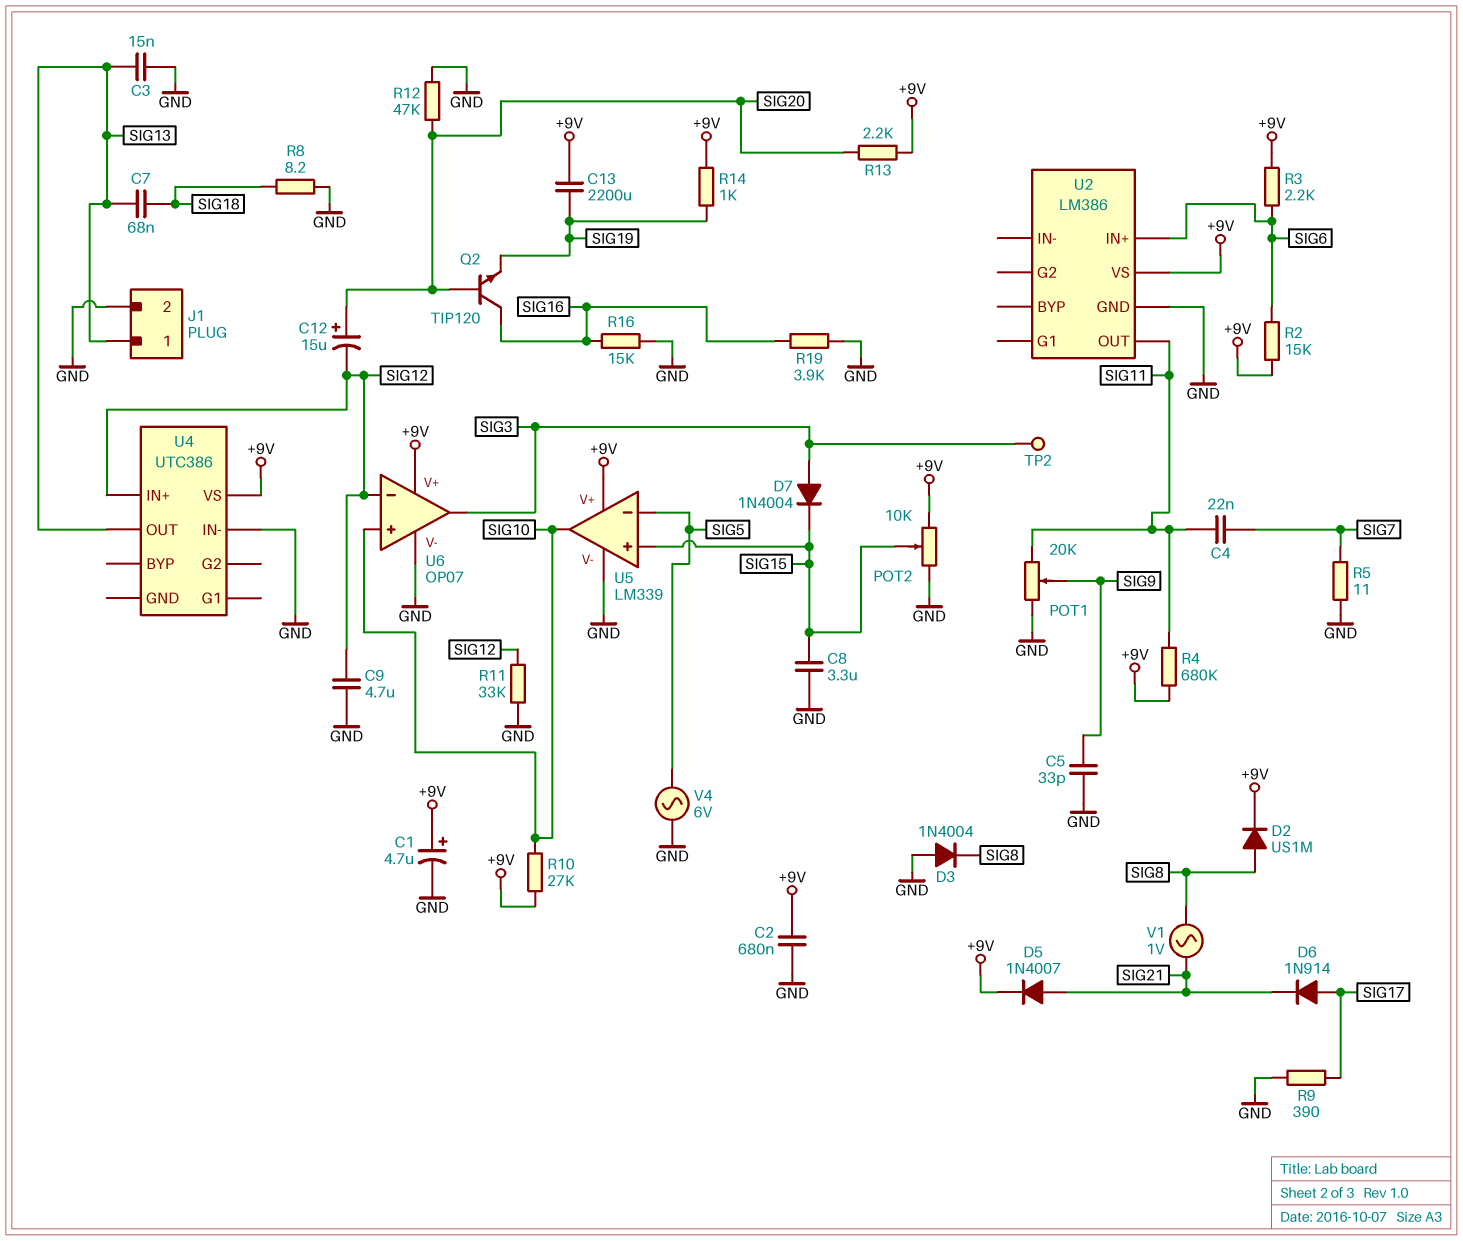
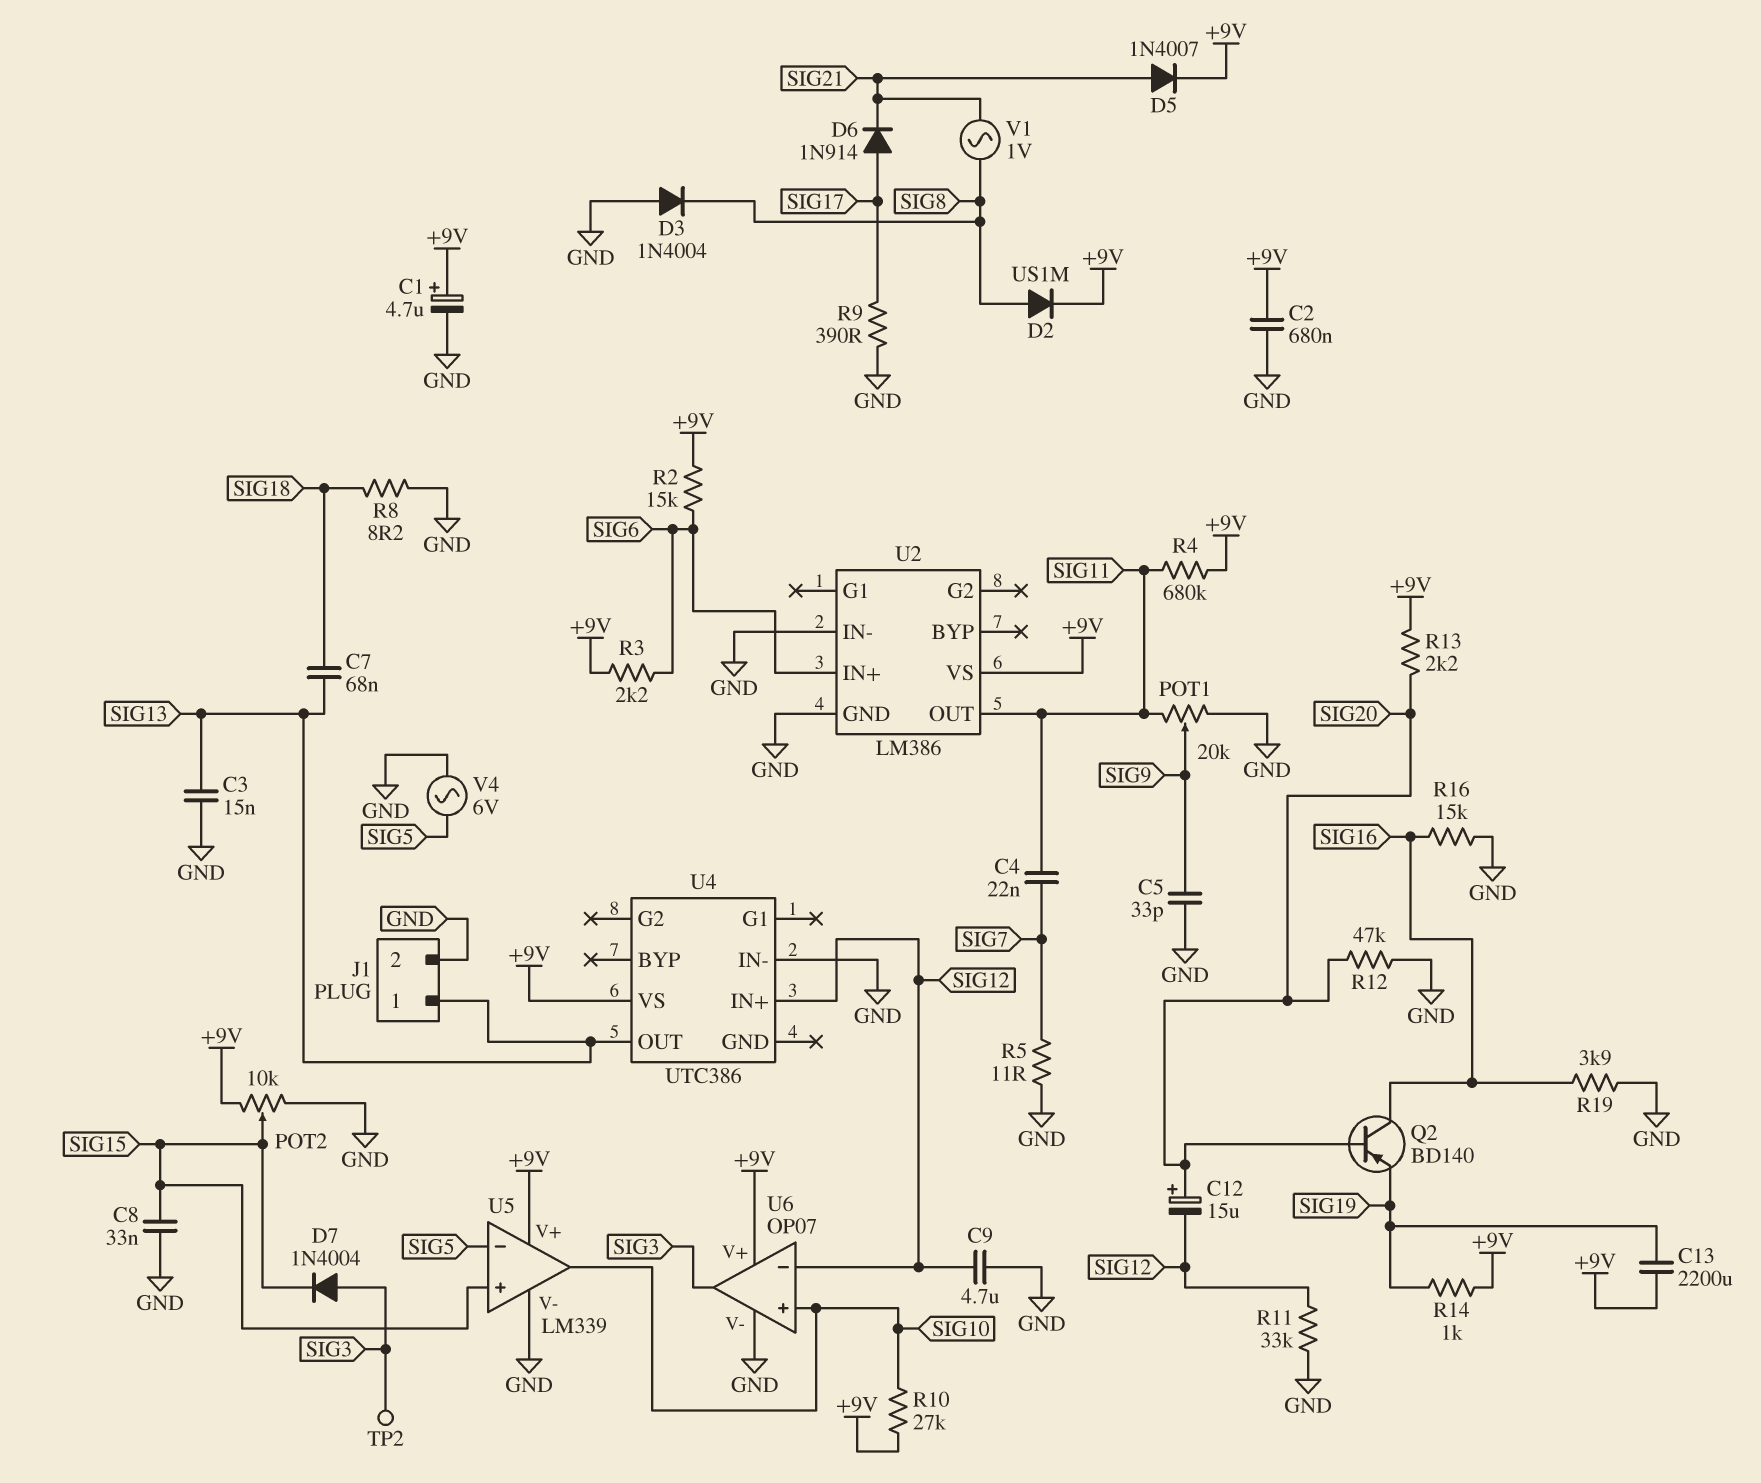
C8: 3.3uF (GND, SIG15) -> 33nF (GND, SIG15)
Q2: NPN TIP120 (B SIG20, C SIG16, E SIG19) -> PNP BD140 (B SIG20, C SIG16, E SIG19)
U2 pin IN-: none -> GND

